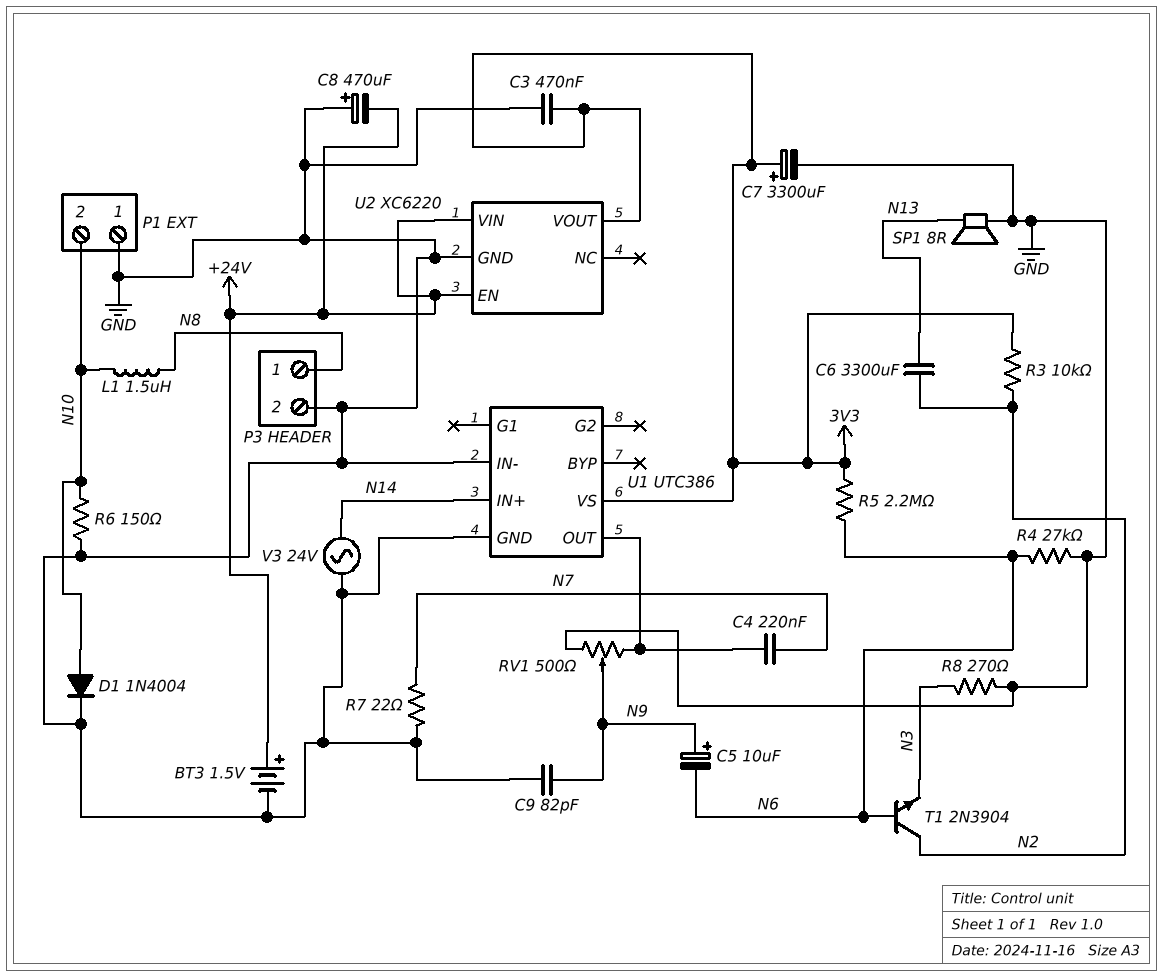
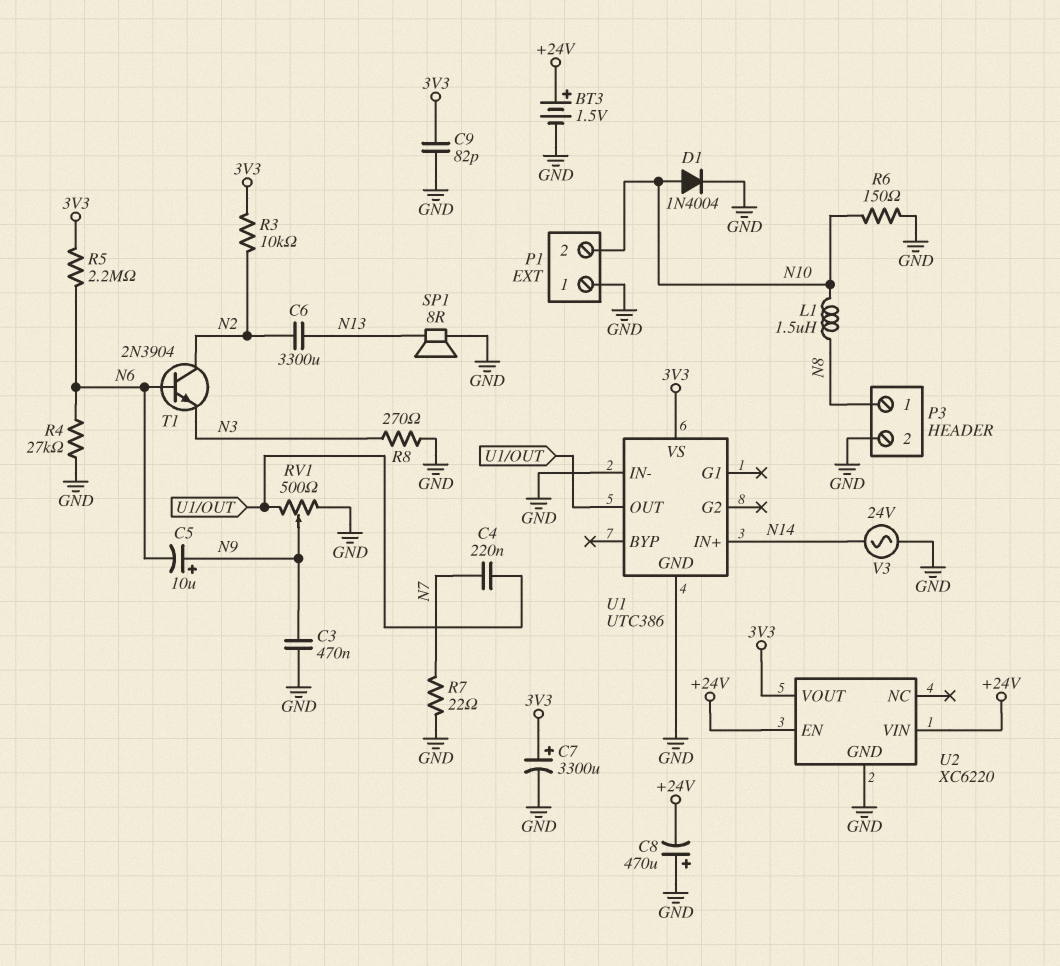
C3: 470nF (3V3, GND) -> 470nF (GND, N9)
C9: 82pF (GND, N9) -> 82pF (3V3, GND)

